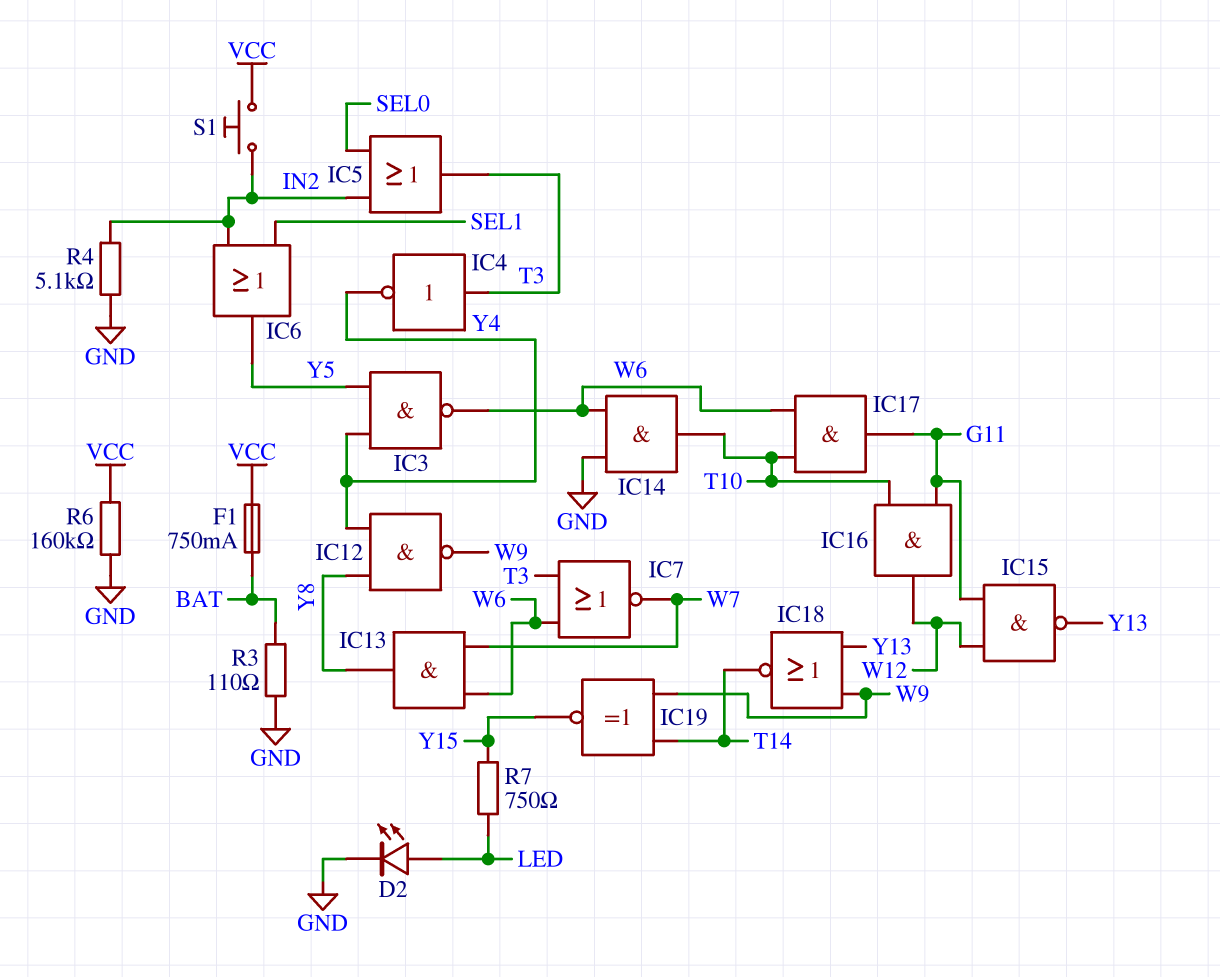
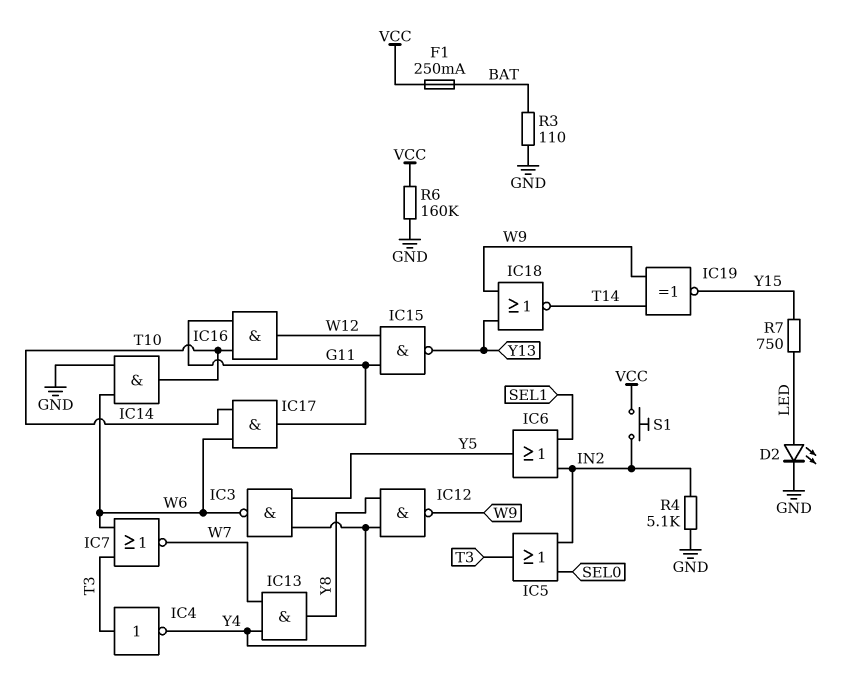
F1: 750mA (BAT, VCC) -> 250mA (BAT, VCC)
IC13: AND (in W6, in W7, out Y8) -> AND (in W7, in Y4, out Y8)

